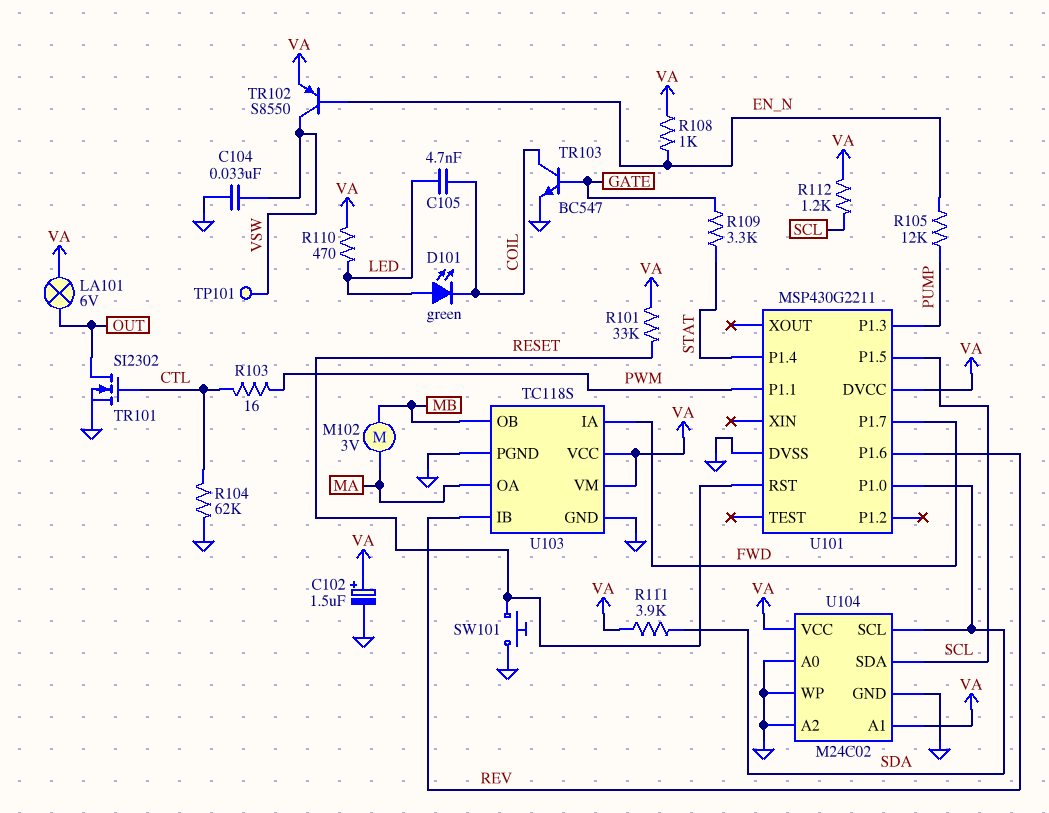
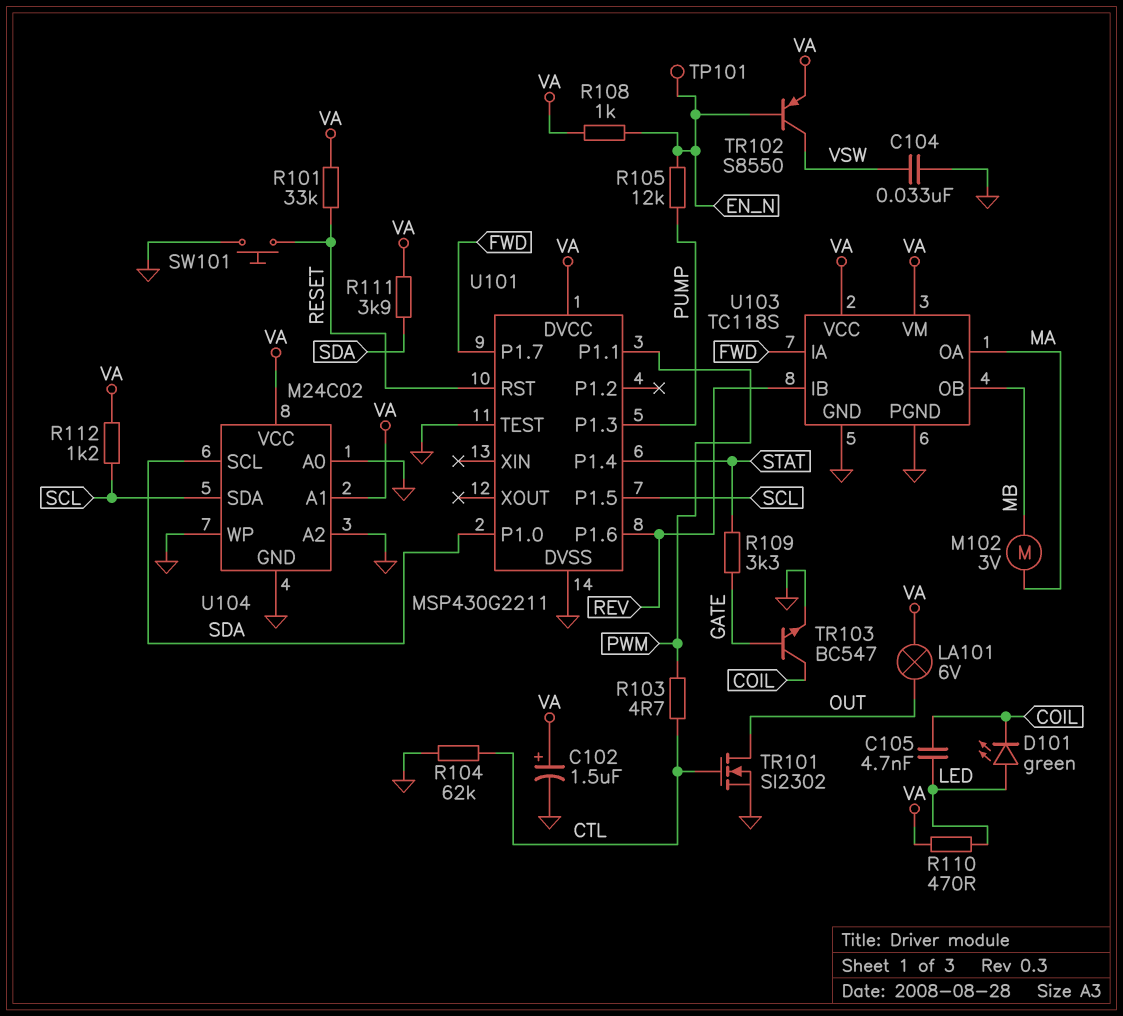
R103: 16 (CTL, PWM) -> 4.7 (CTL, PWM)
TP101: test point (VSW) -> test point (EN_N)
U101 pin TEST: none -> GND

